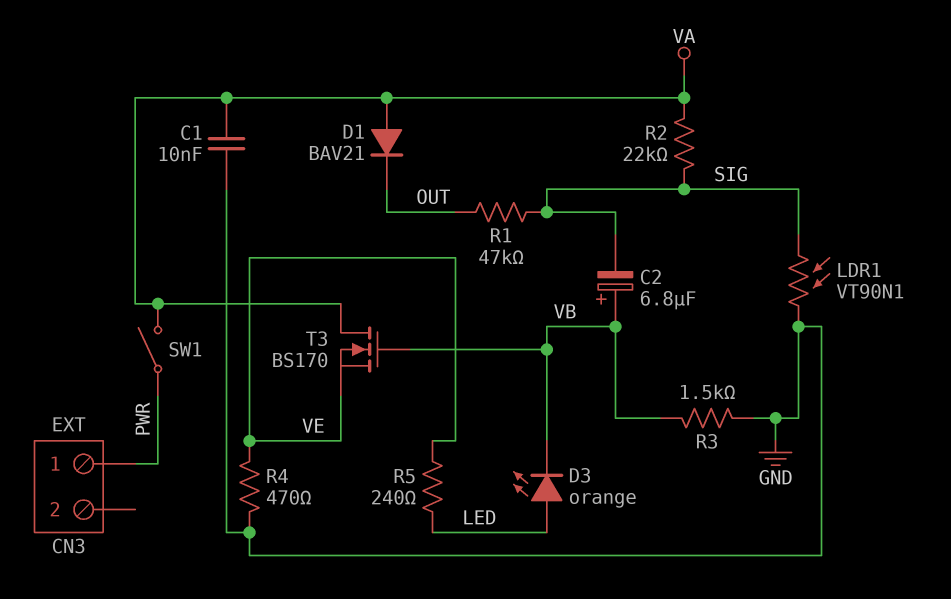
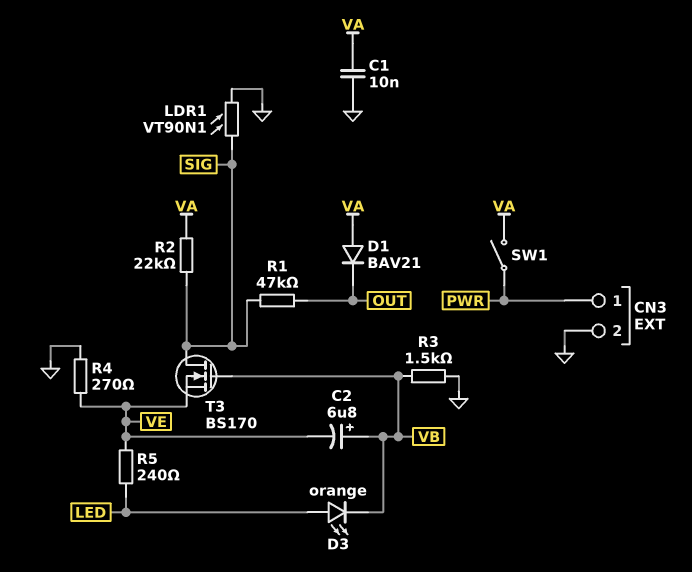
C2: 6.8uF (plus VB, minus SIG) -> 6.8uF (plus VB, minus VE)
CN3 pin 2: none -> GND
R4: 470 (GND, VE) -> 270 (GND, VE)
T3: NMOS BS170 (G VB, D VA, S VE) -> NMOS BS170 (G VB, D SIG, S VE)

